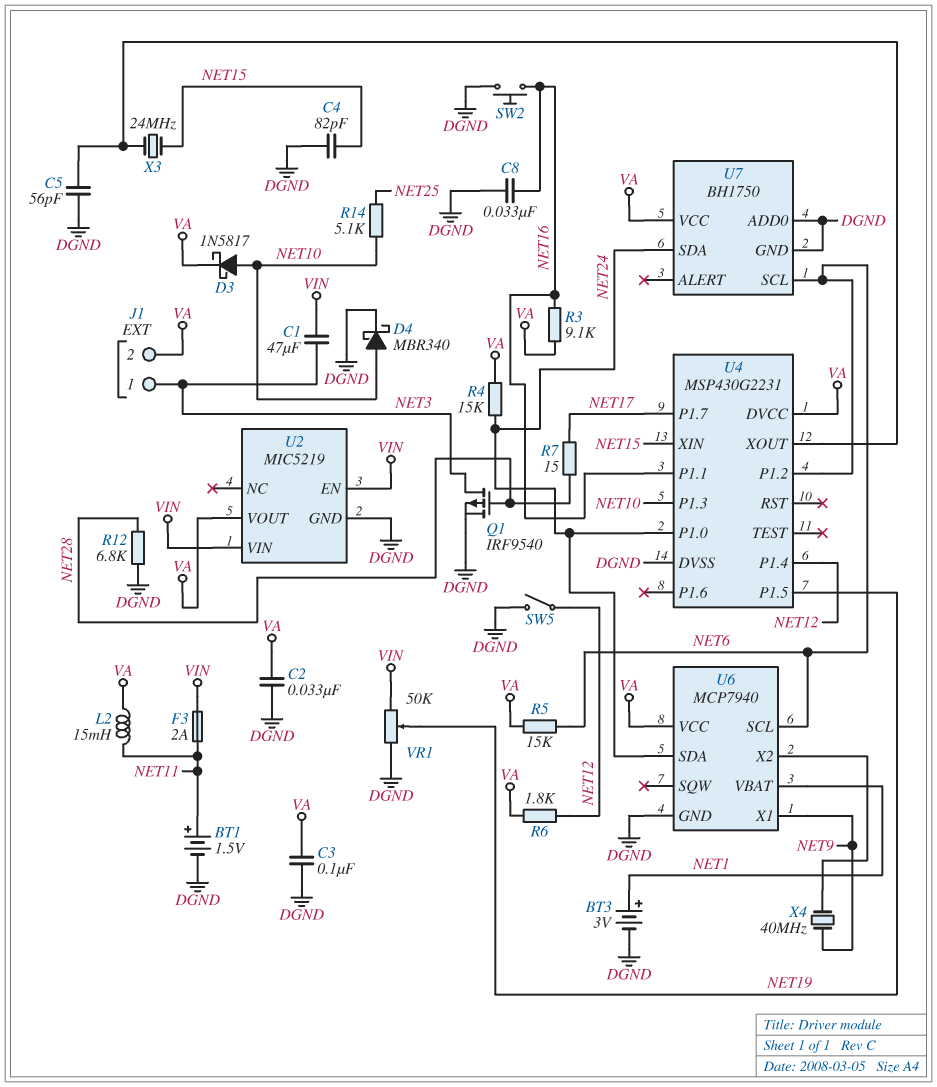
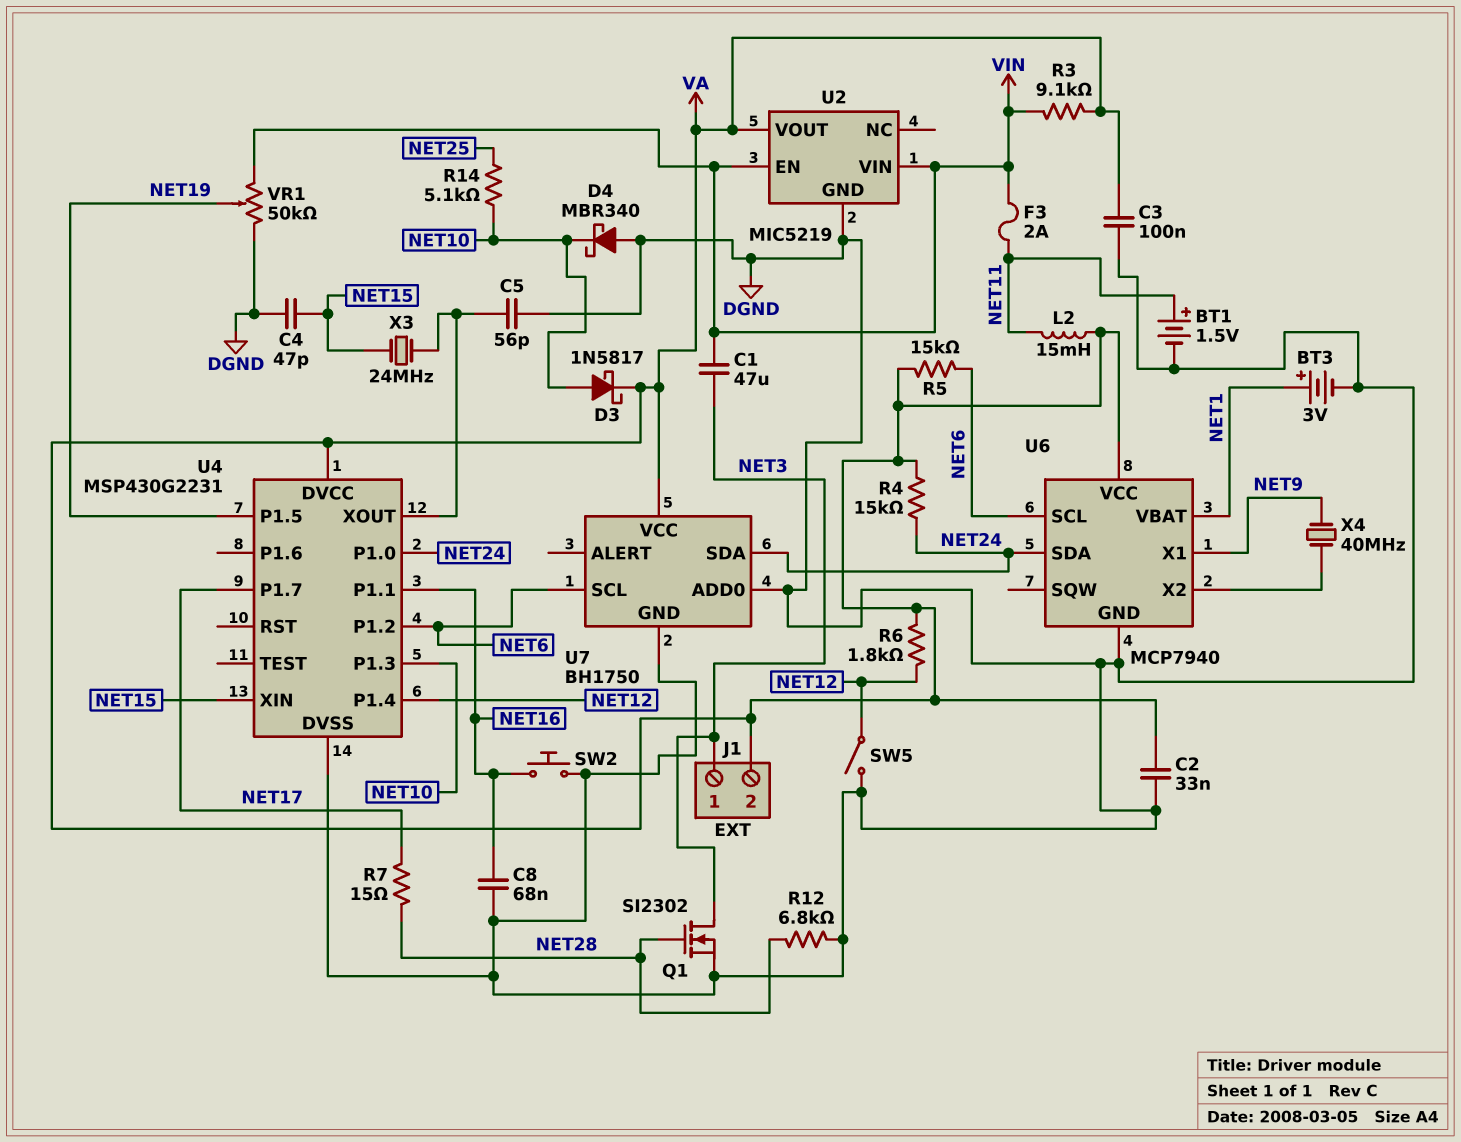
C4: 82pF (DGND, NET15) -> 47pF (DGND, NET15)
C8: 33nF (DGND, NET16) -> 68nF (DGND, NET16)
D4: schottky MBR340 (A NET10, K DGND) -> schottky MBR340 (A DGND, K NET10)
Q1: PMOS IRF9540 (G NET28, D NET3, S DGND) -> NMOS SI2302 (G NET28, D NET3, S DGND)
R3: 9.1k (NET16, VA) -> 9.1k (VA, VIN)

